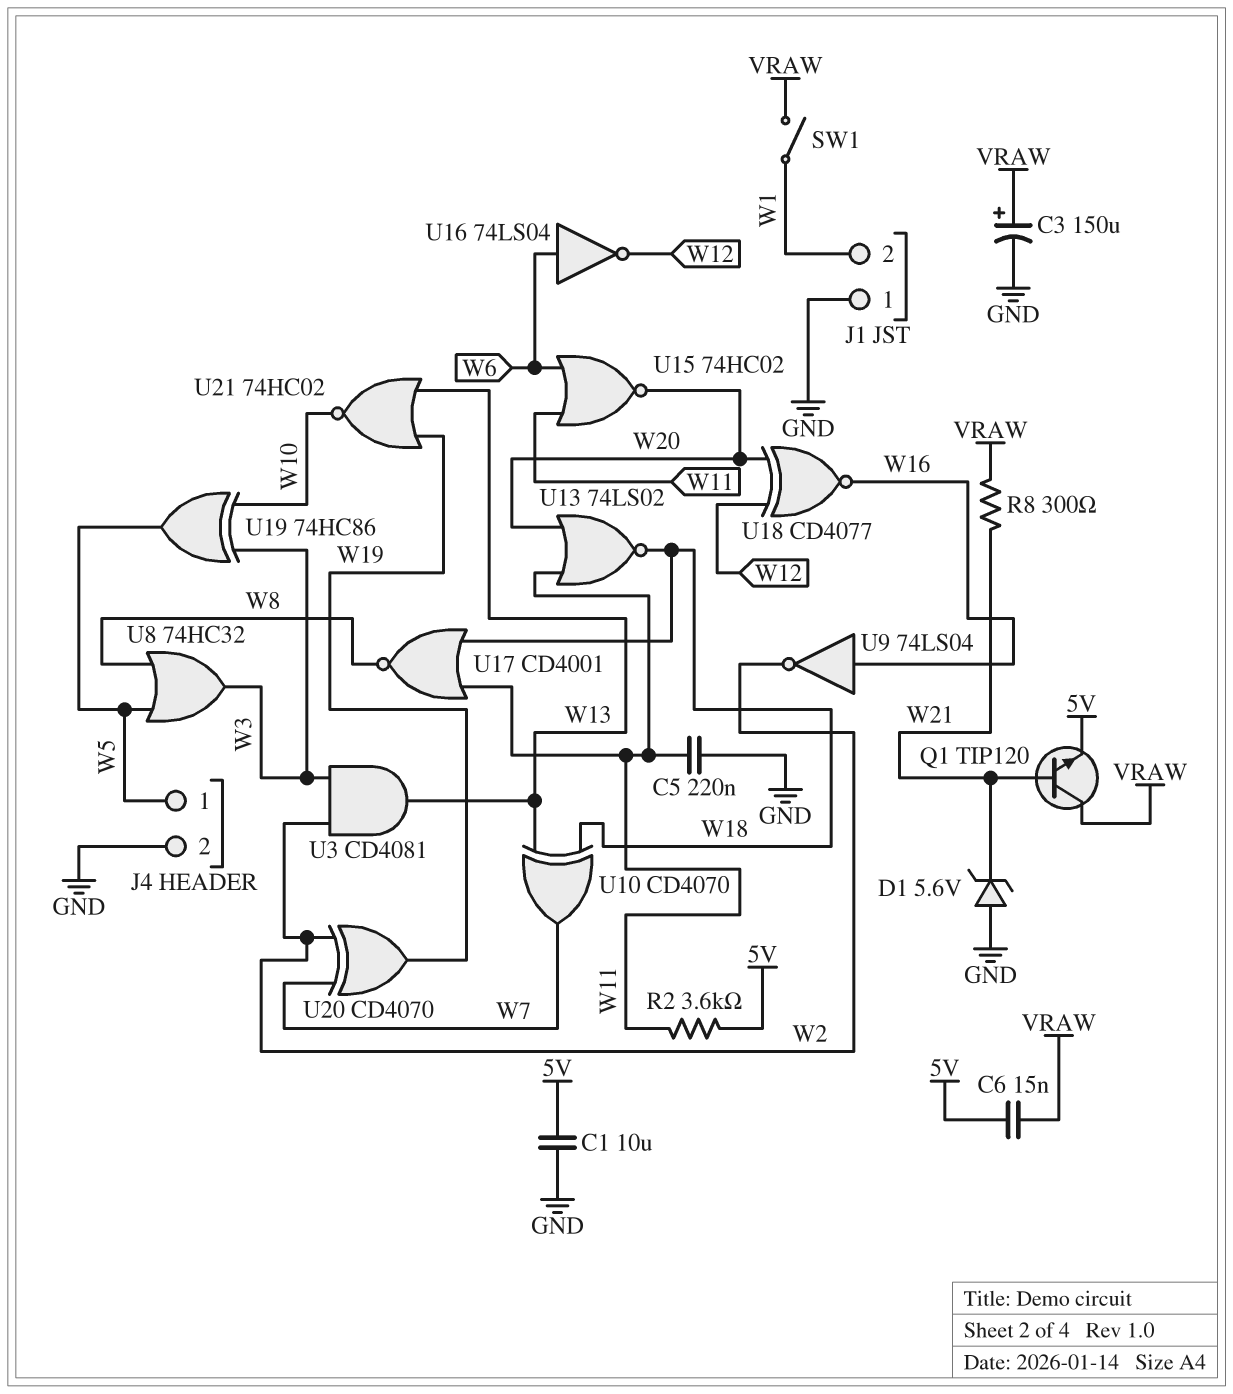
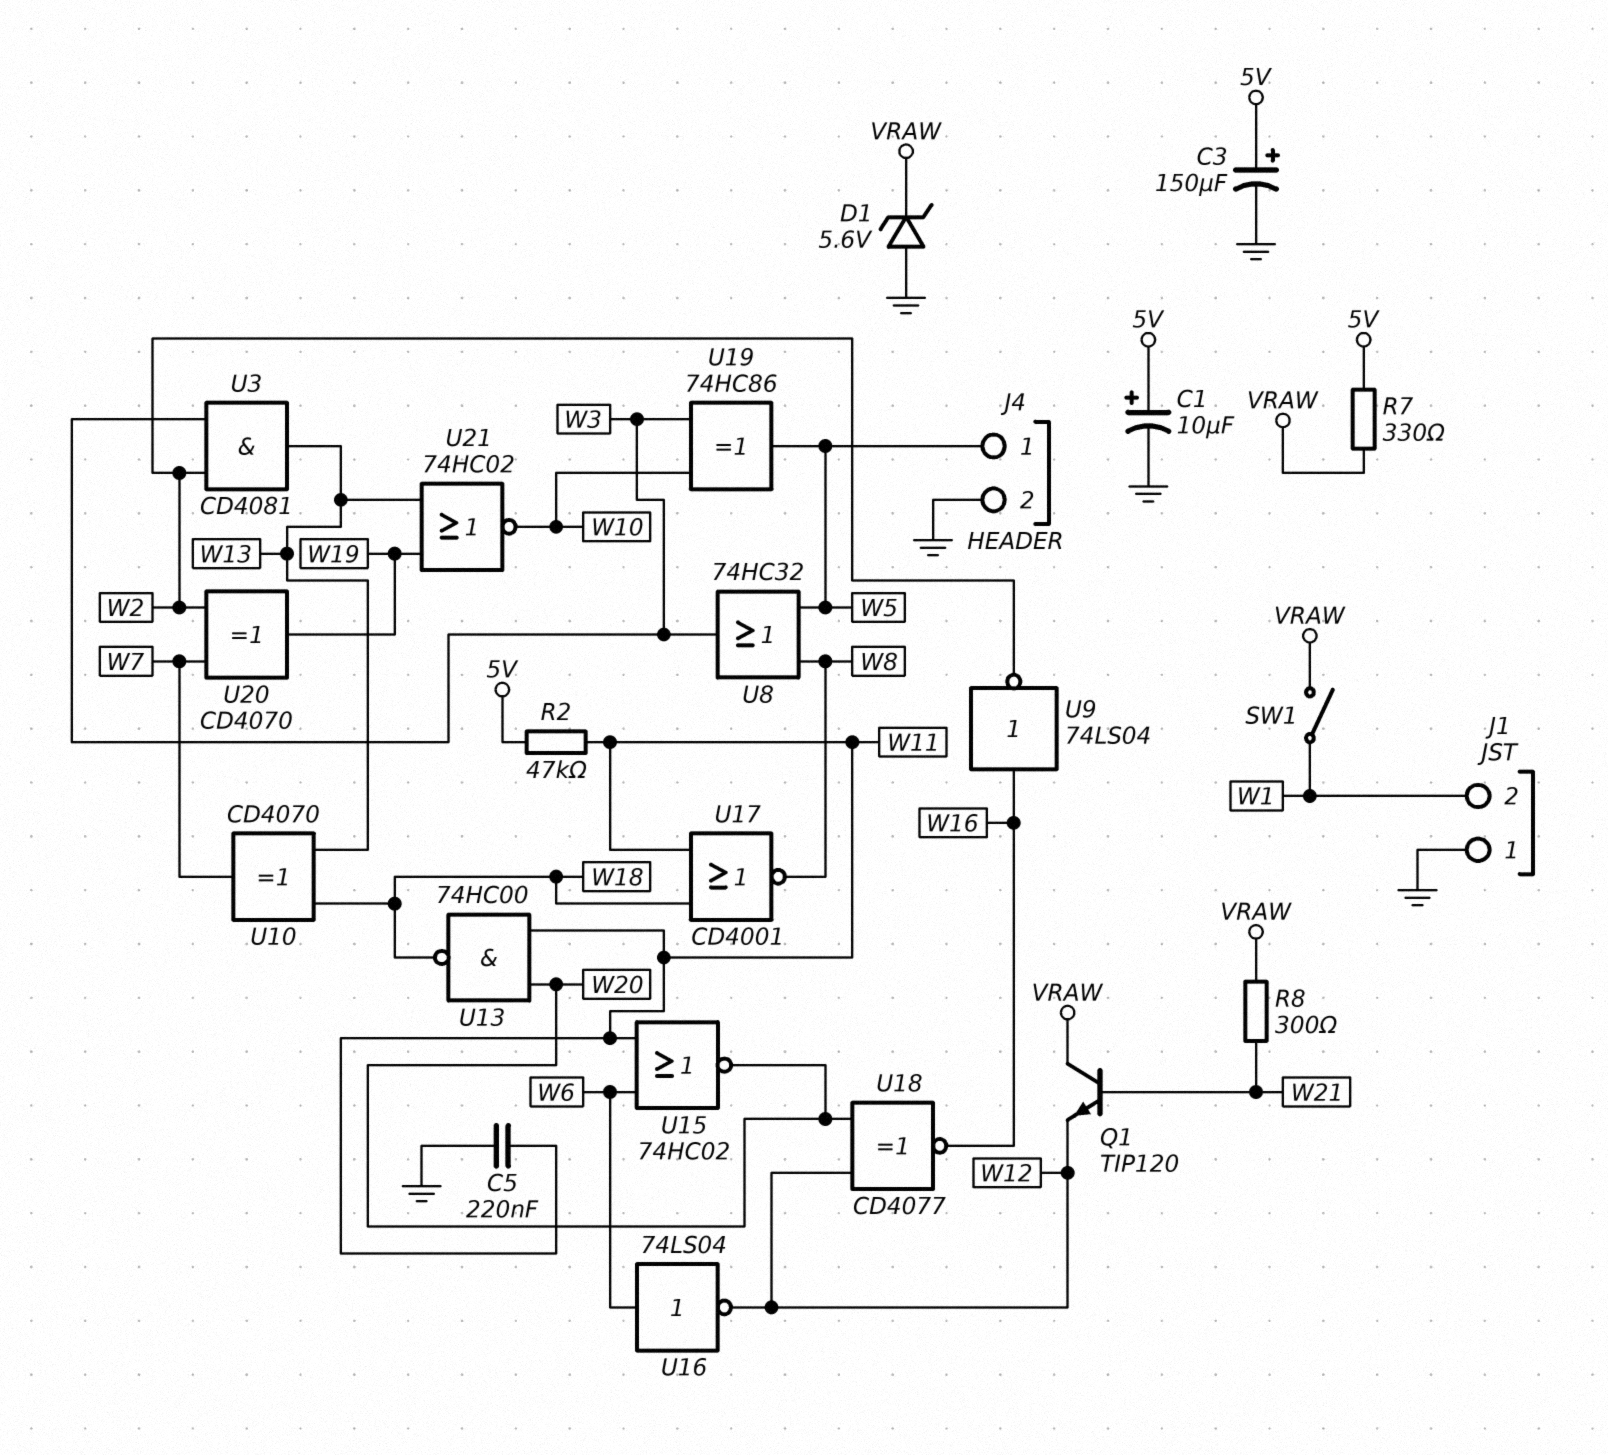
C1: 10uF (5V, GND) -> 10uF (plus 5V, minus GND)
C3: 150uF (plus VRAW, minus GND) -> 150uF (plus 5V, minus GND)
C6: 15nF (5V, VRAW) -> none
D1: zener 5.6V (A GND, K W21) -> zener 5.6V (A GND, K VRAW)
Q1: NPN TIP120 (B W21, C VRAW, E 5V) -> NPN TIP120 (B W21, C VRAW, E W12)
R2: 3.6k (5V, W11) -> 47k (5V, W11)
R7: none -> 330 (5V, VRAW)
U13: NOR 74LS02 (in W11, in W20, out W18) -> NAND 74HC00 (in W11, in W20, out W18)

